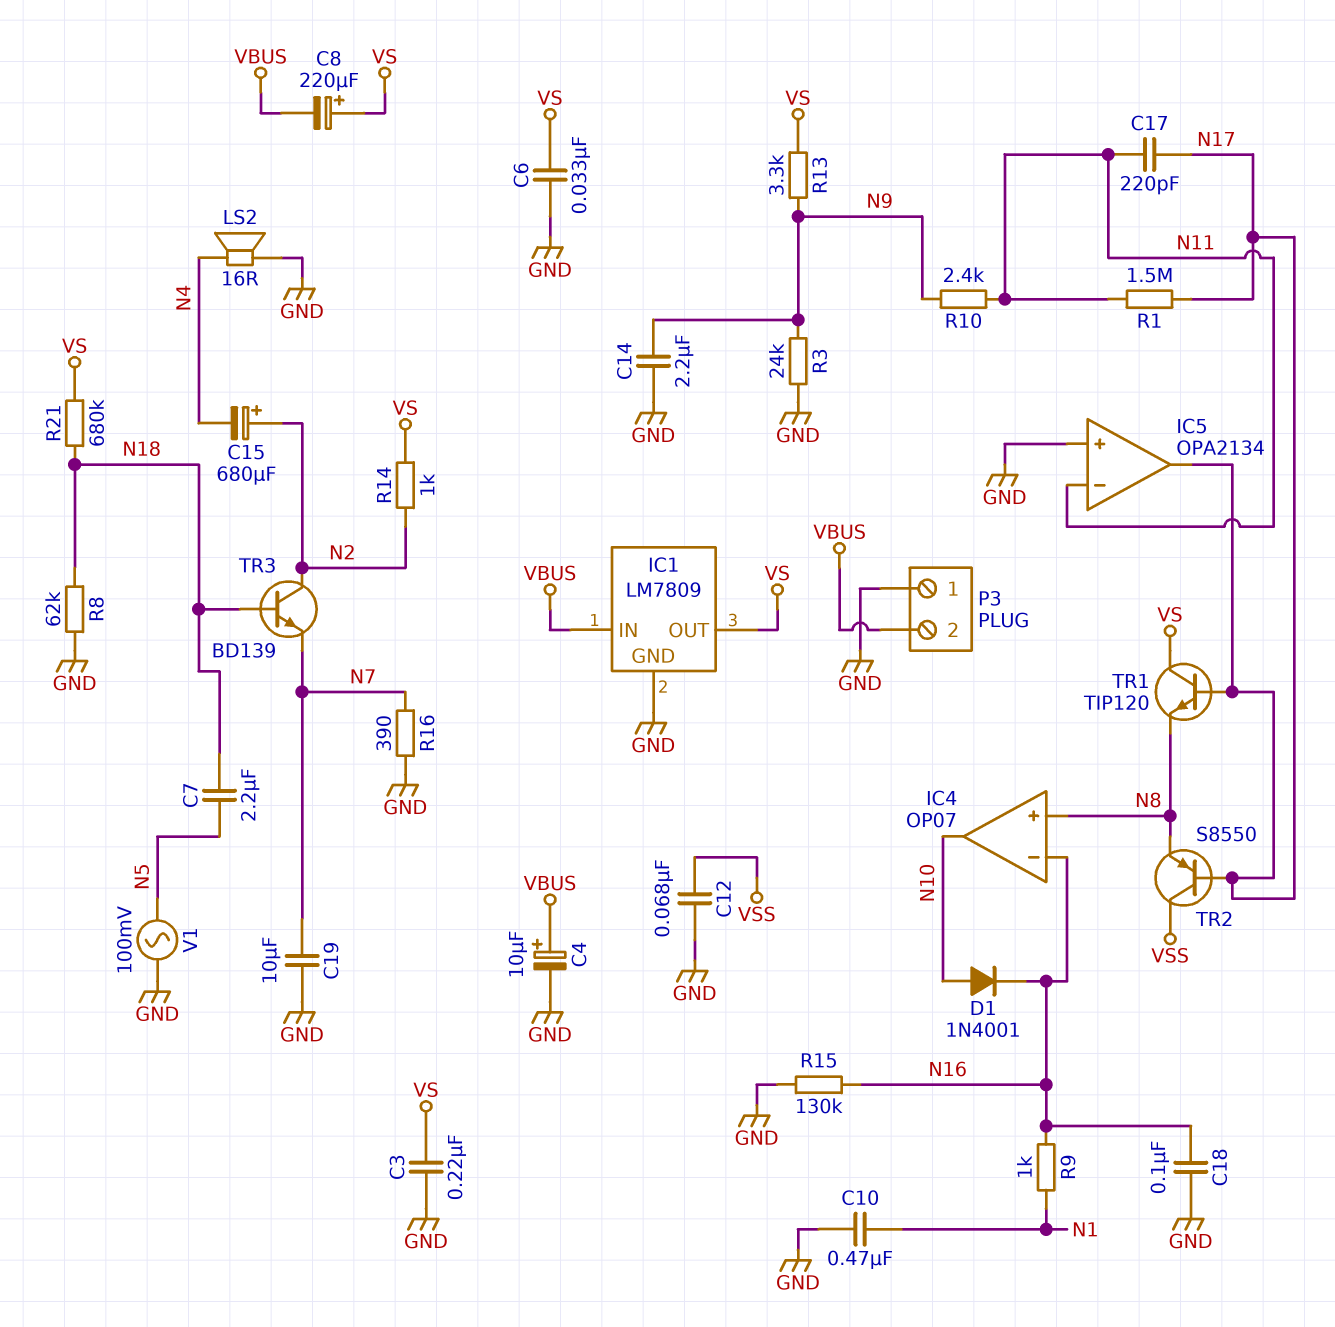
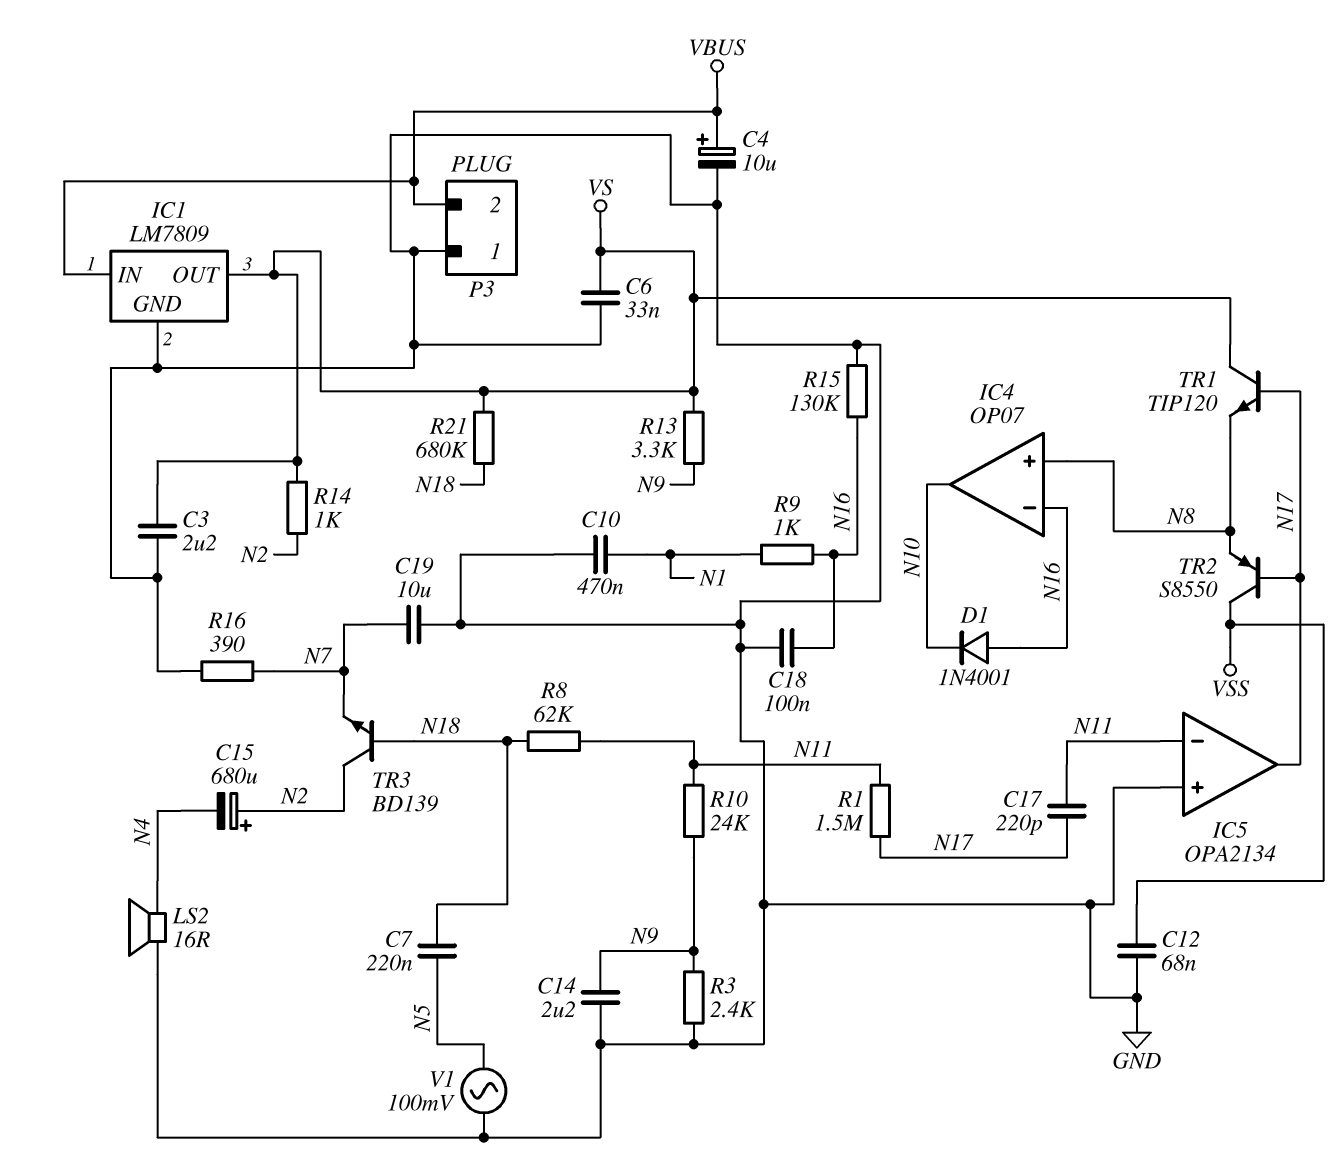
C3: 220nF (GND, VS) -> 2.2uF (GND, VS)
C7: 2.2uF (N5, N18) -> 220nF (N5, N18)
C8: 220uF (plus VS, minus VBUS) -> none
D1: diode 1N4001 (A N10, K N16) -> diode 1N4001 (A N16, K N10)
R3: 24k (GND, N9) -> 2.4k (GND, N9)
R8: 62k (GND, N18) -> 62k (N11, N18)
R10: 2.4k (N9, N11) -> 24k (N9, N11)

